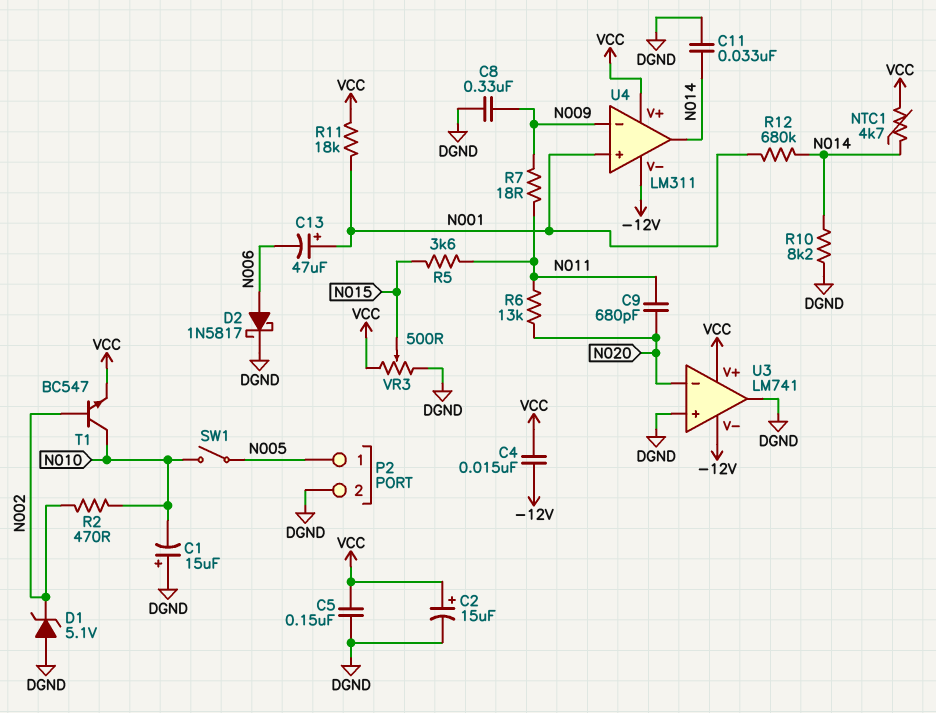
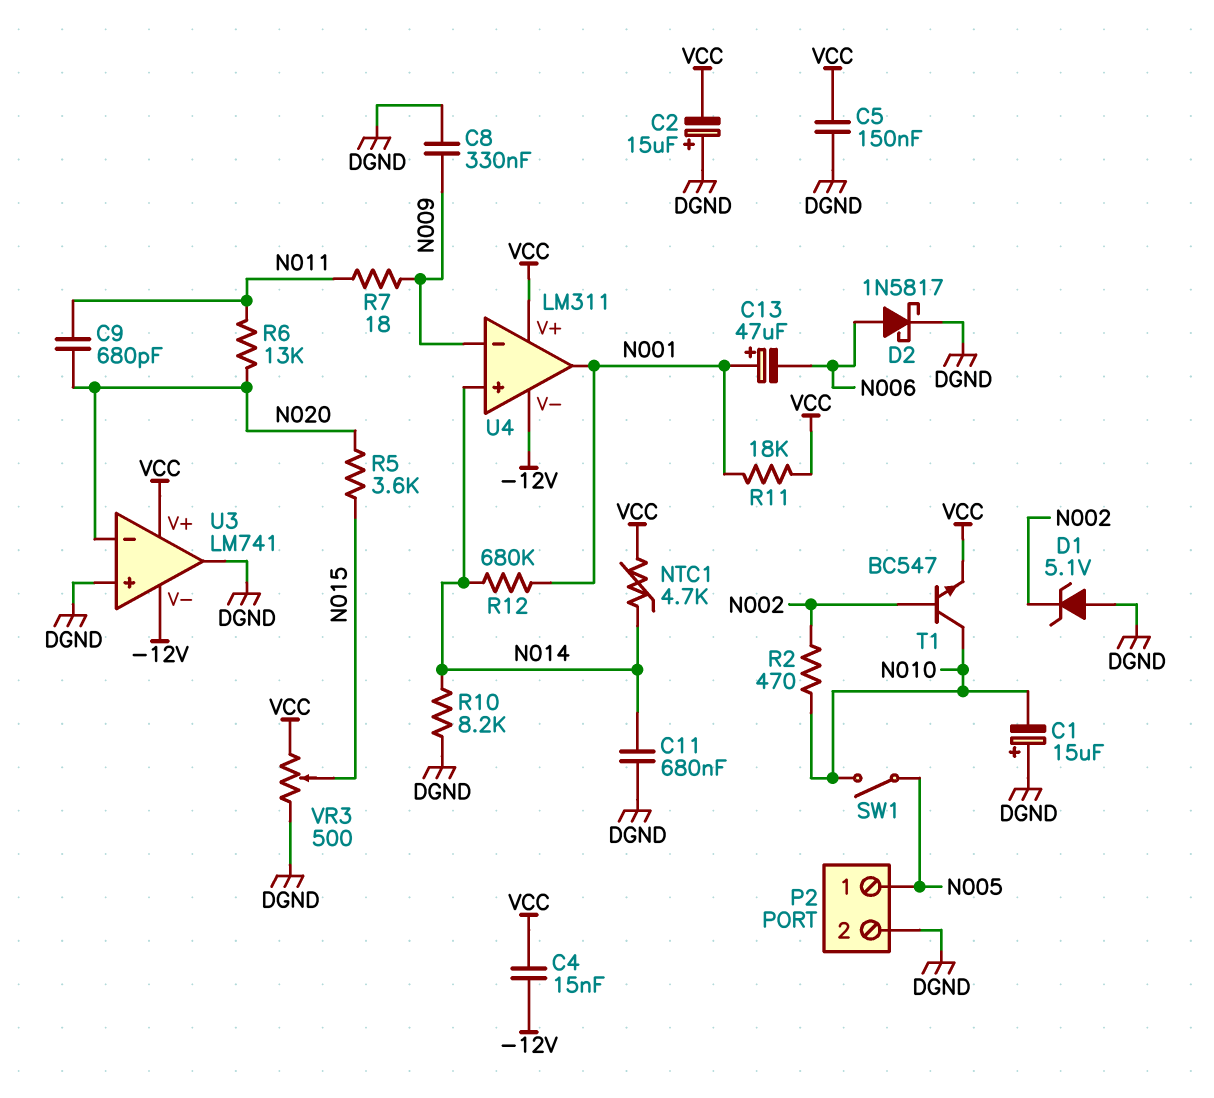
C2: 15uF (plus VCC, minus DGND) -> 15uF (plus DGND, minus VCC)
C11: 33nF (DGND, N014) -> 680nF (DGND, N014)
R5: 3.6k (N011, N015) -> 3.6k (N015, N020)
U4 pin in+: N001 -> N014
U4 pin out: N014 -> N001

